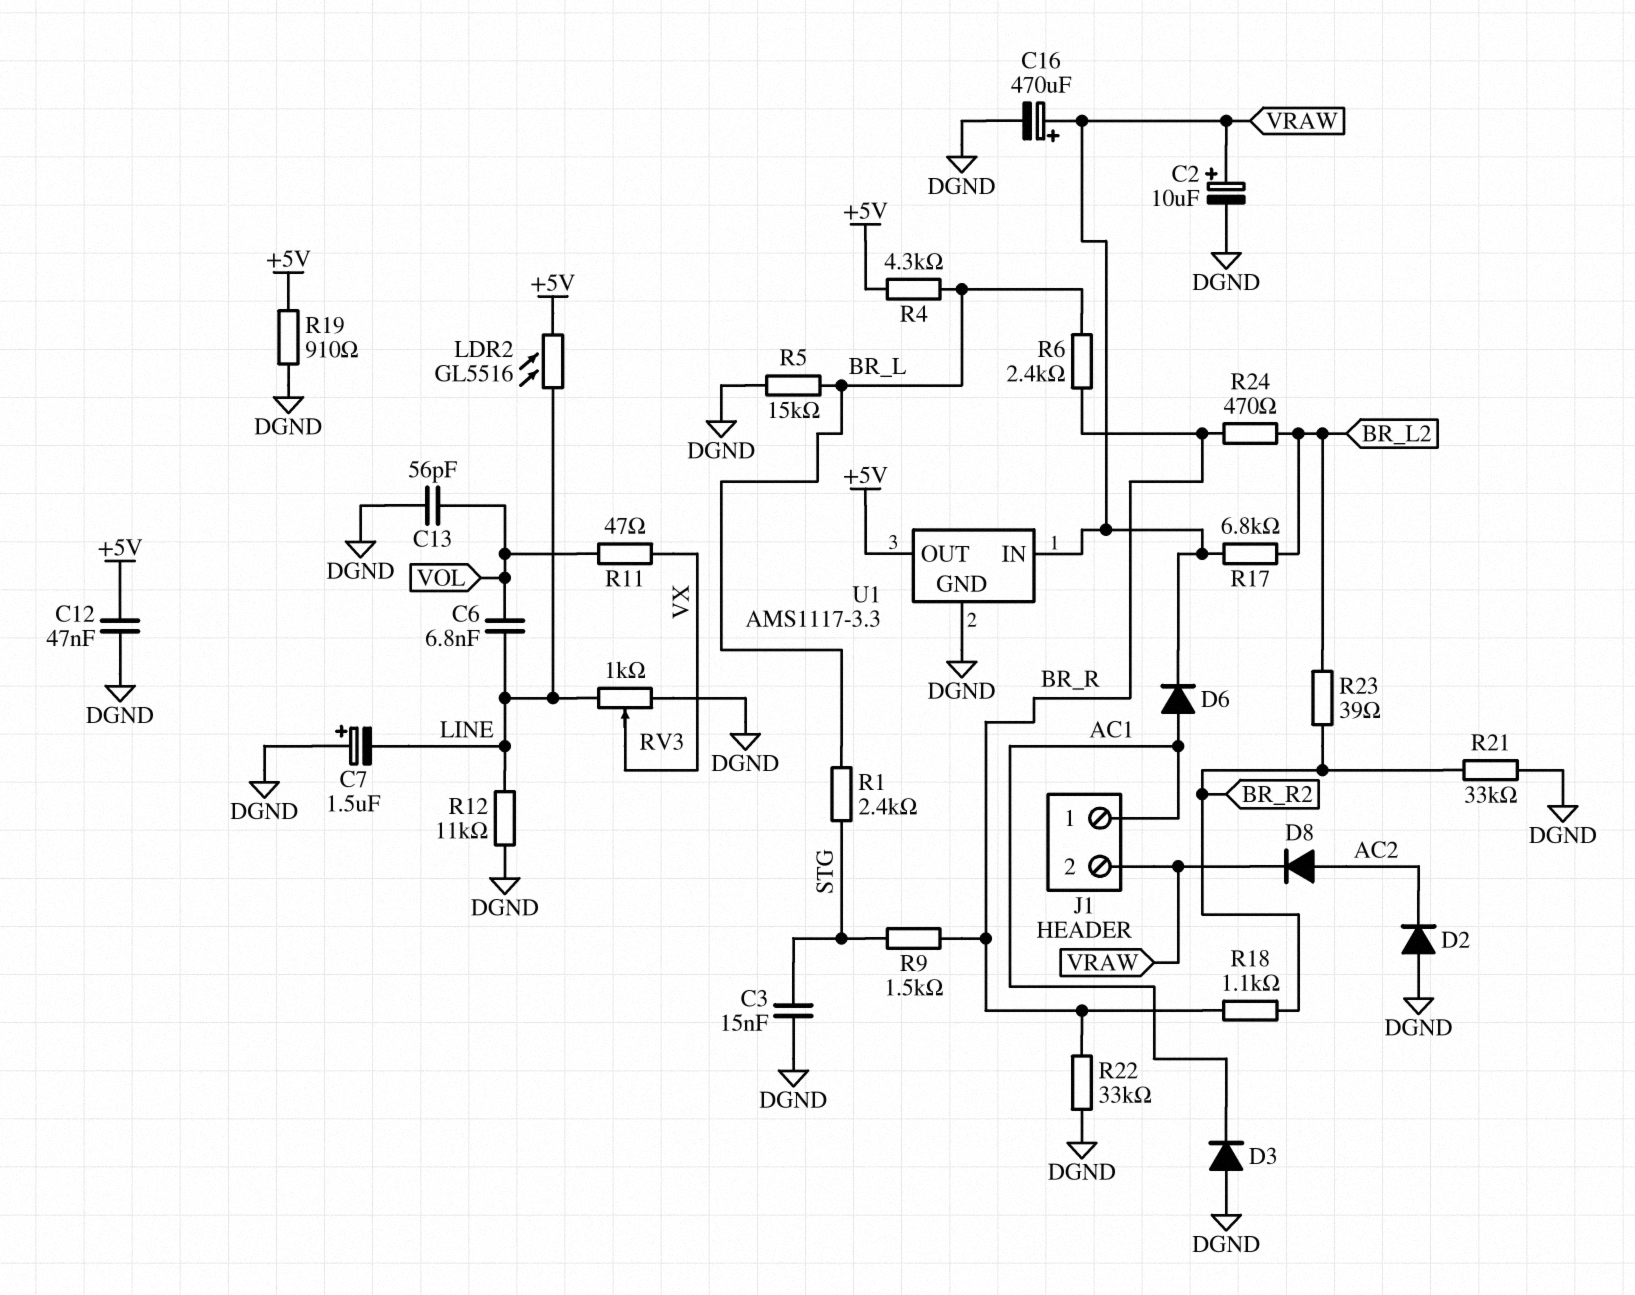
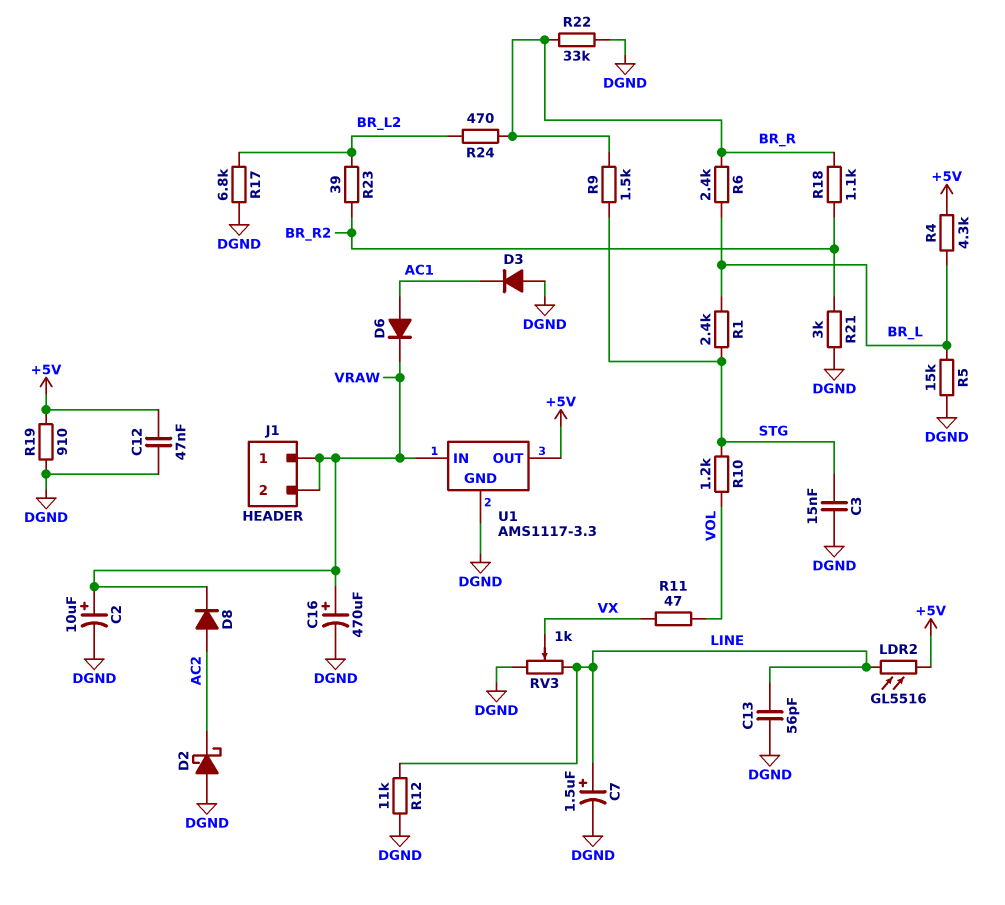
C6: 6.8nF (LINE, VOL) -> none
C7: 1.5uF (plus DGND, minus LINE) -> 1.5uF (plus LINE, minus DGND)
C13: 56pF (DGND, VOL) -> 56pF (DGND, LINE)
D2: diode (A DGND, K AC2) -> schottky (A DGND, K AC2)
J1 pin 1: AC1 -> VRAW
R10: none -> 1.2k (STG, VOL)
R17: 6.8k (BR_L2, VRAW) -> 6.8k (BR_L2, DGND)
R21: 33k (BR_R2, DGND) -> 3k (BR_R2, DGND)

